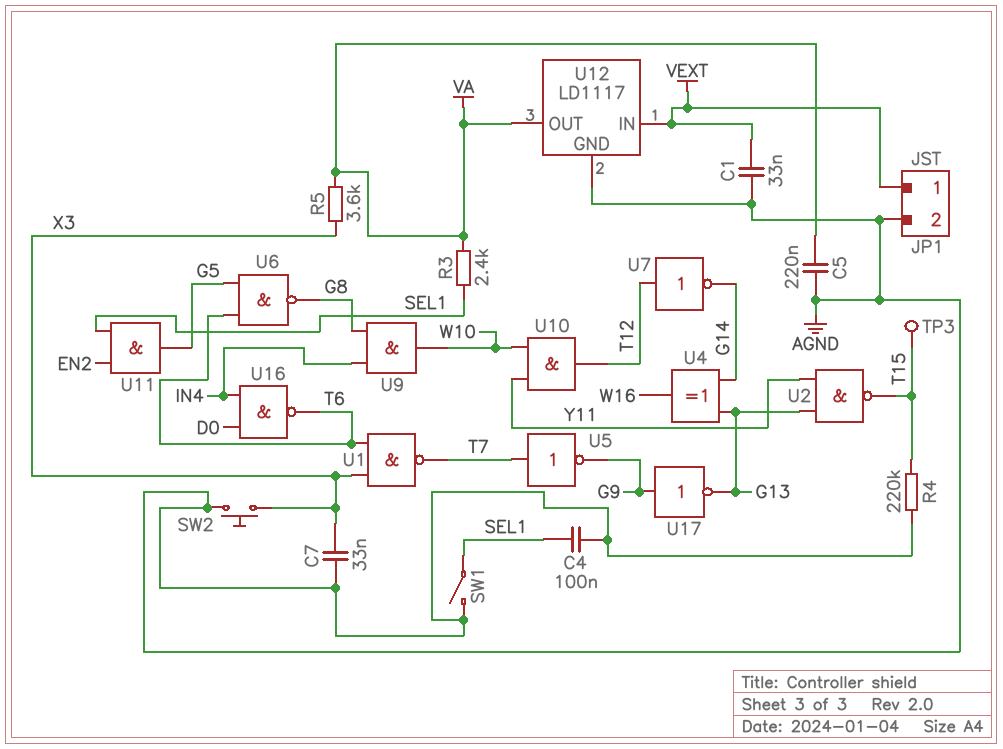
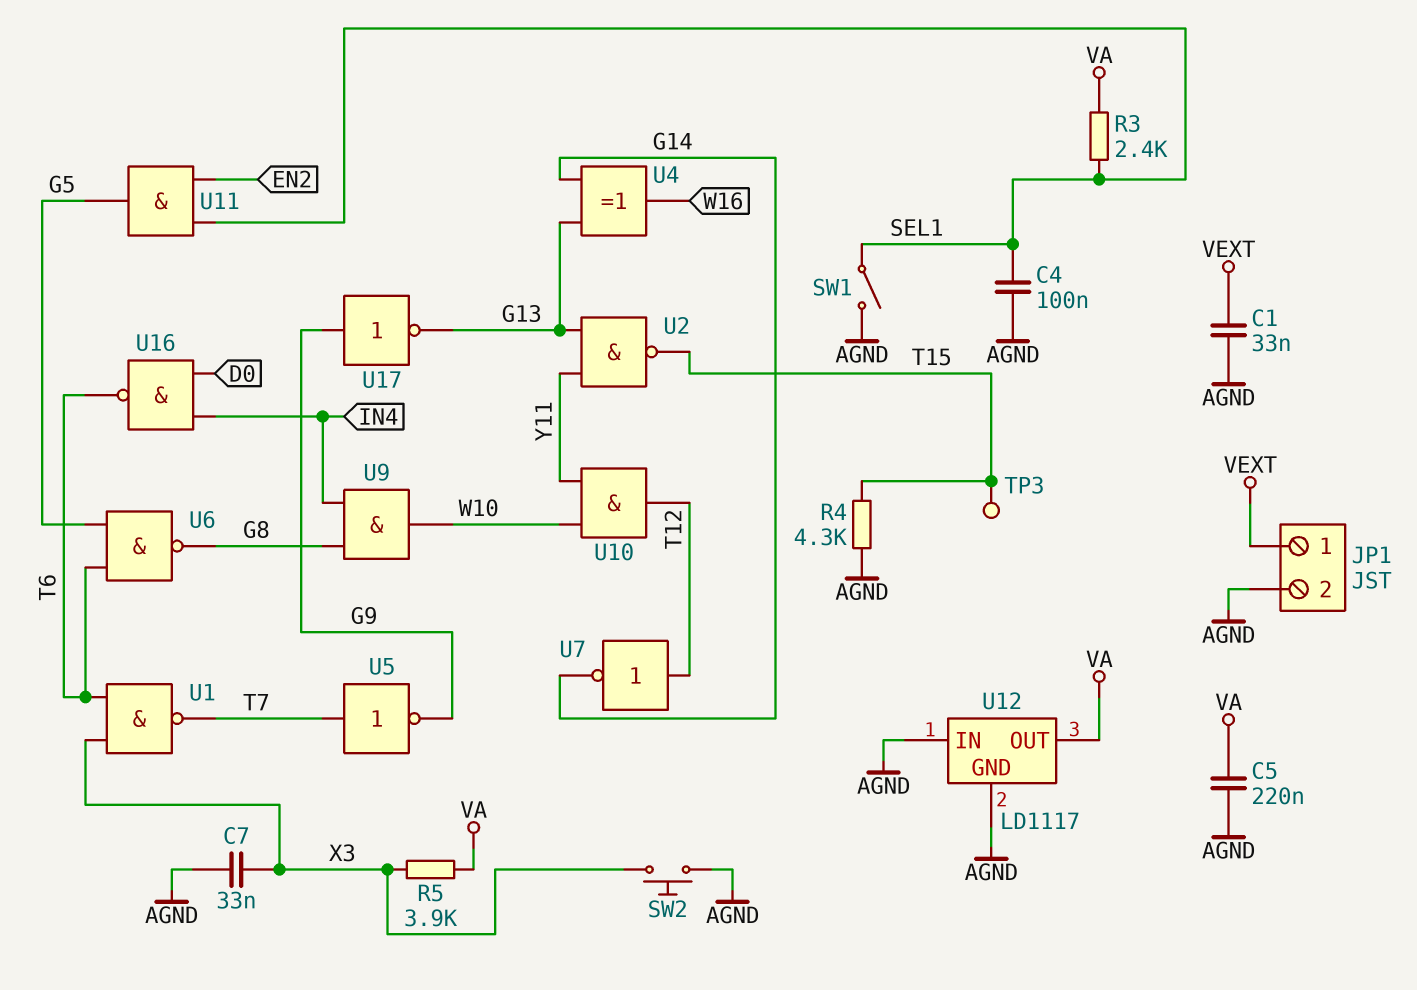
R4: 220k (AGND, T15) -> 4.3k (AGND, T15)
R5: 3.6k (VA, X3) -> 3.9k (VA, X3)
U12 pin IN: VEXT -> AGND

